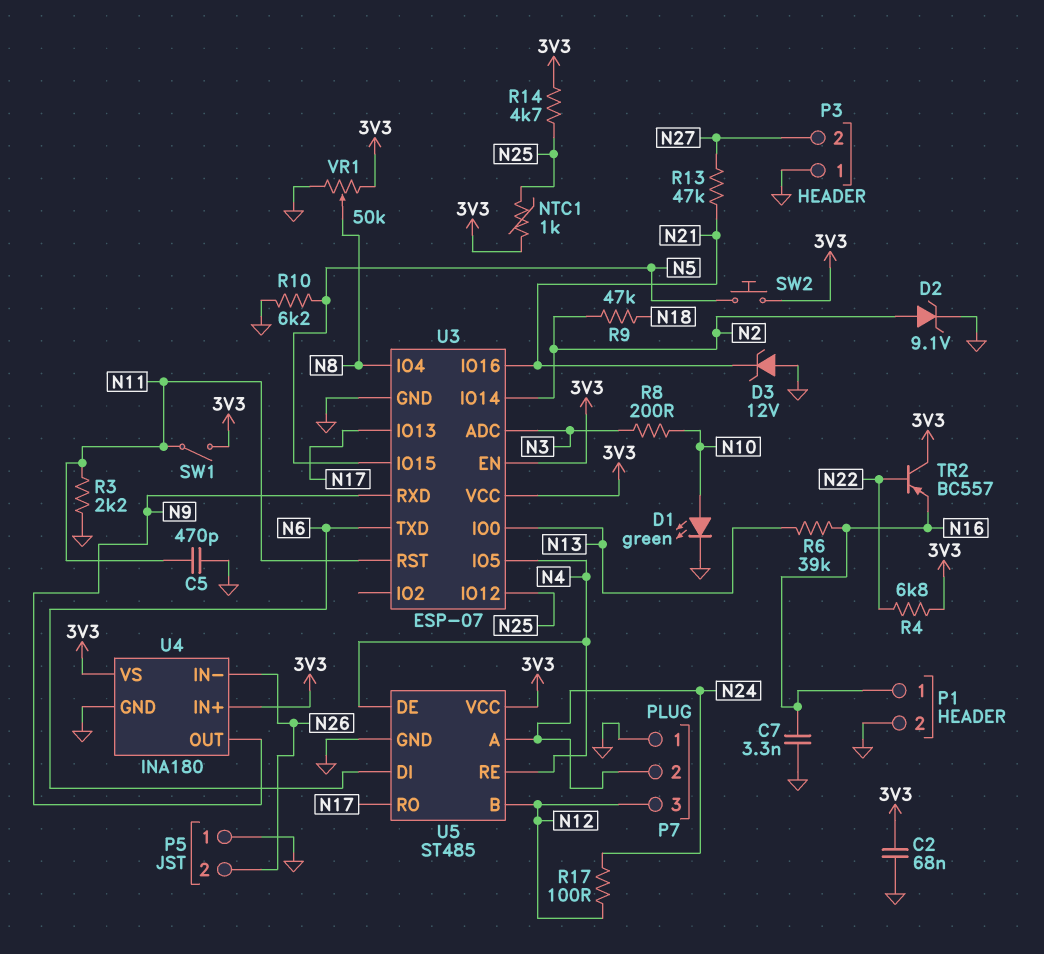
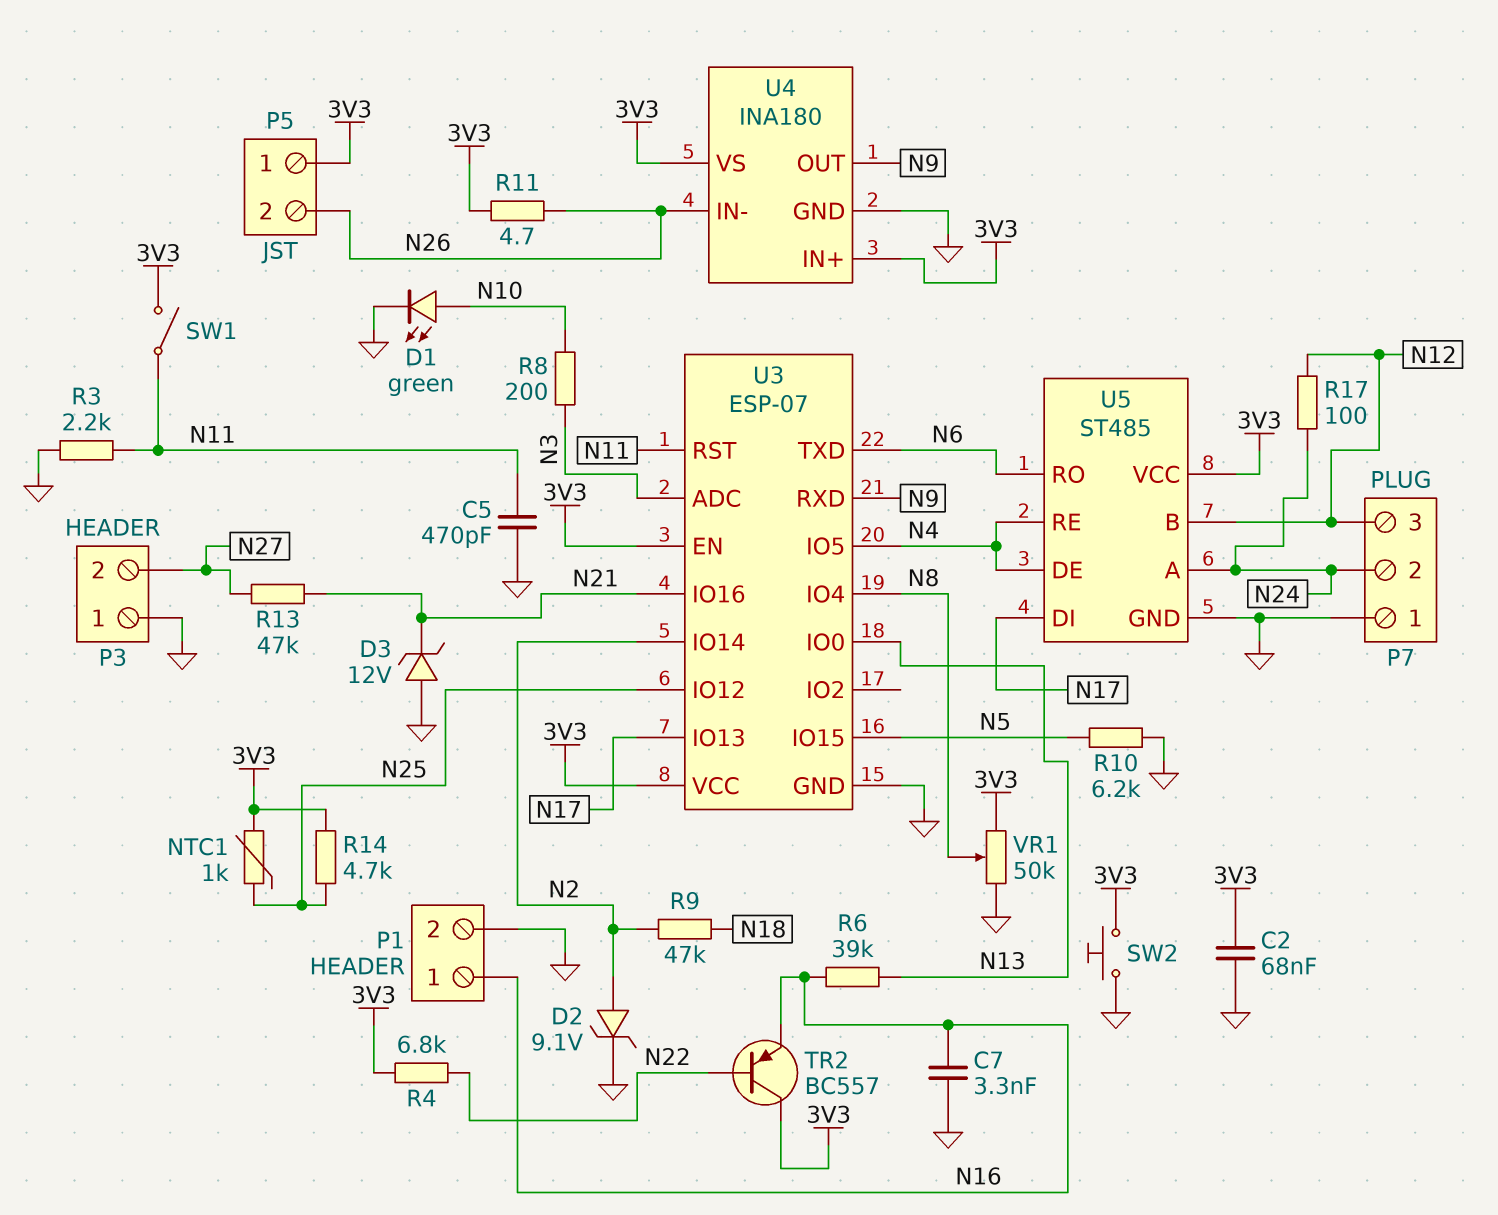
P5 pin 1: GND -> 3V3
R11: none -> 4.7 (3V3, N26)
SW2: button (3V3, N5) -> button (3V3, GND)
U5 pin DI: N6 -> N17
U5 pin RO: N17 -> N6

